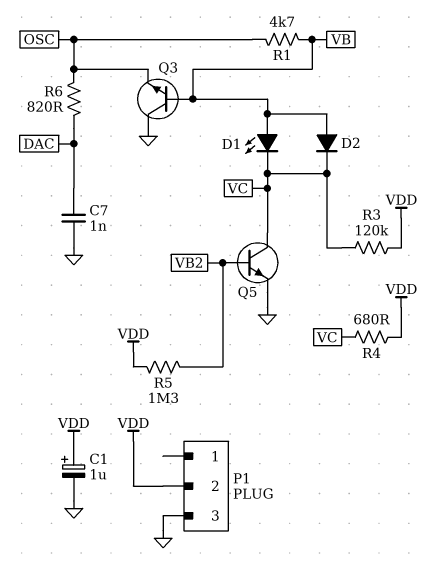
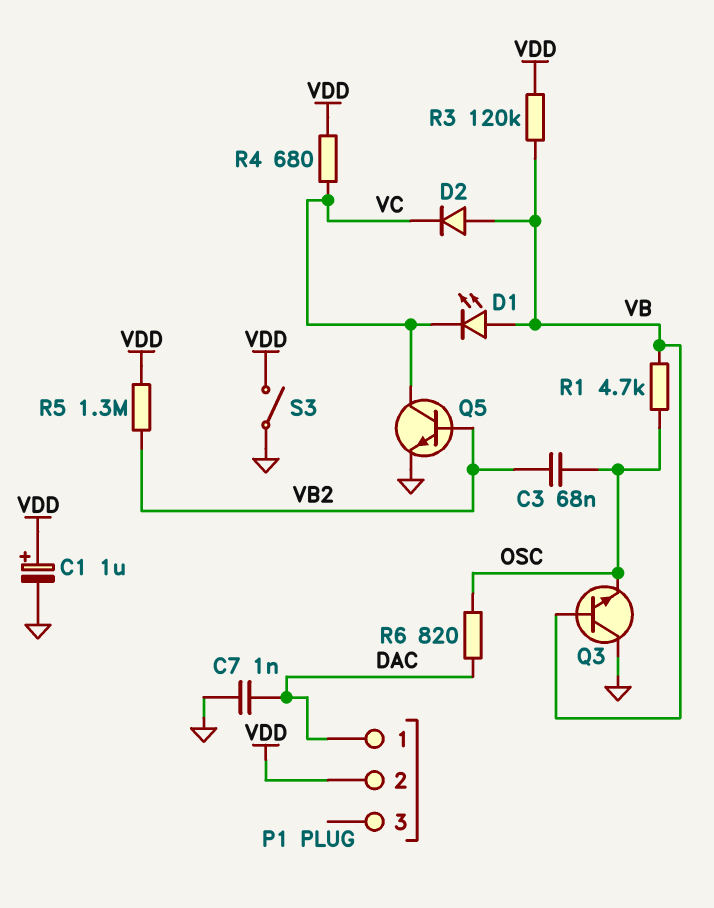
C3: none -> 68nF (OSC, VB2)
P1 pin 1: none -> DAC
P1 pin 3: GND -> none
R3: 120k (VC, VDD) -> 120k (VB, VDD)
S3: none -> switch (GND, VDD)

